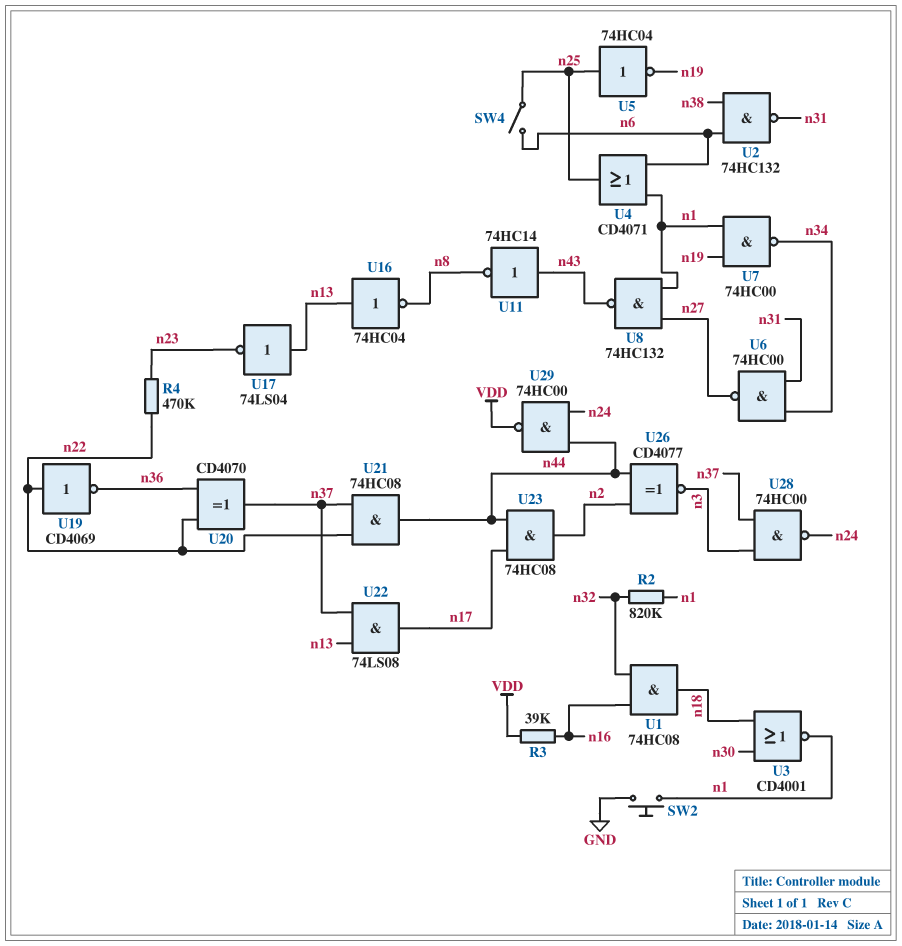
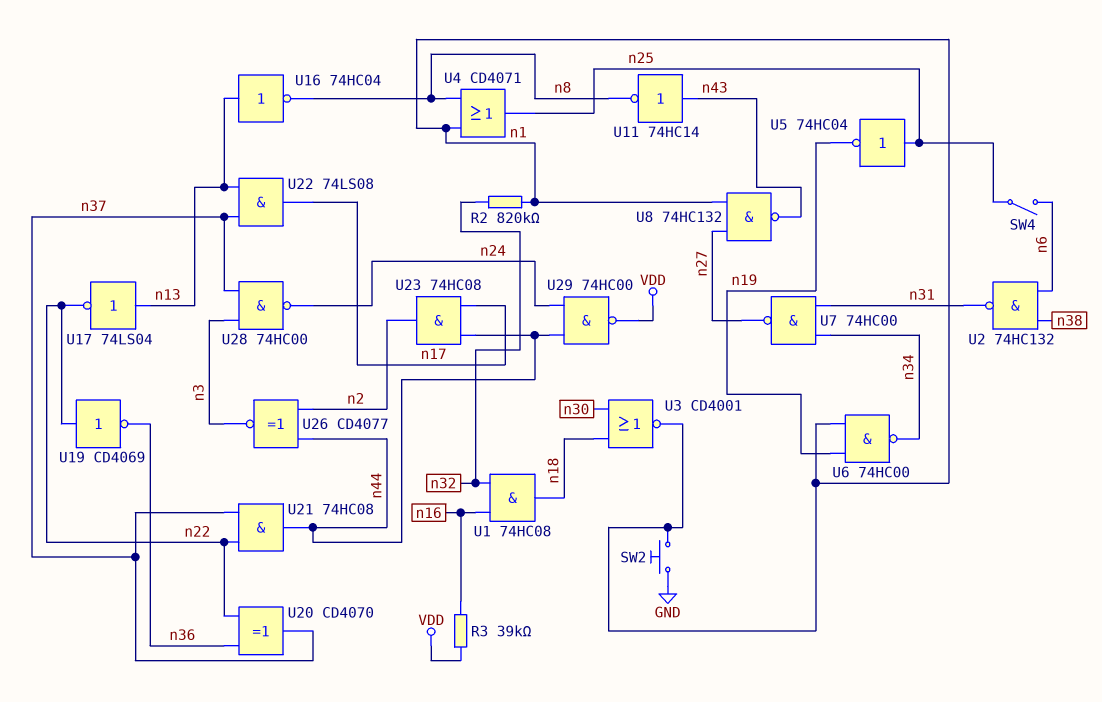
R4: 470k (n22, n23) -> none
U4: OR CD4071 (in n1, in n6, out n25) -> OR CD4071 (in n1, in n8, out n25)
U6: NAND 74HC00 (in n31, in n34, out n27) -> NAND 74HC00 (in n1, in n19, out n34)
U7: NAND 74HC00 (in n1, in n19, out n34) -> NAND 74HC00 (in n31, in n34, out n27)
U17: NOT 74LS04 (in n13, out n23) -> NOT 74LS04 (in n13, out n22)

